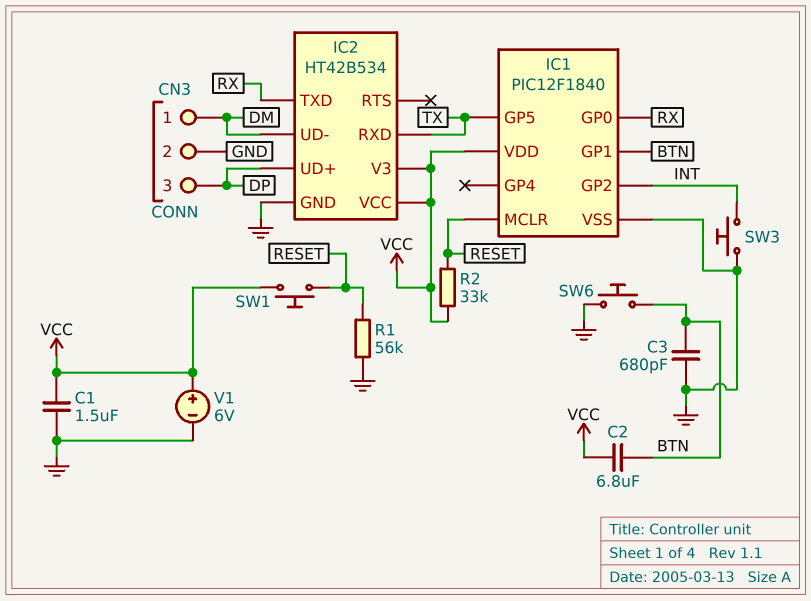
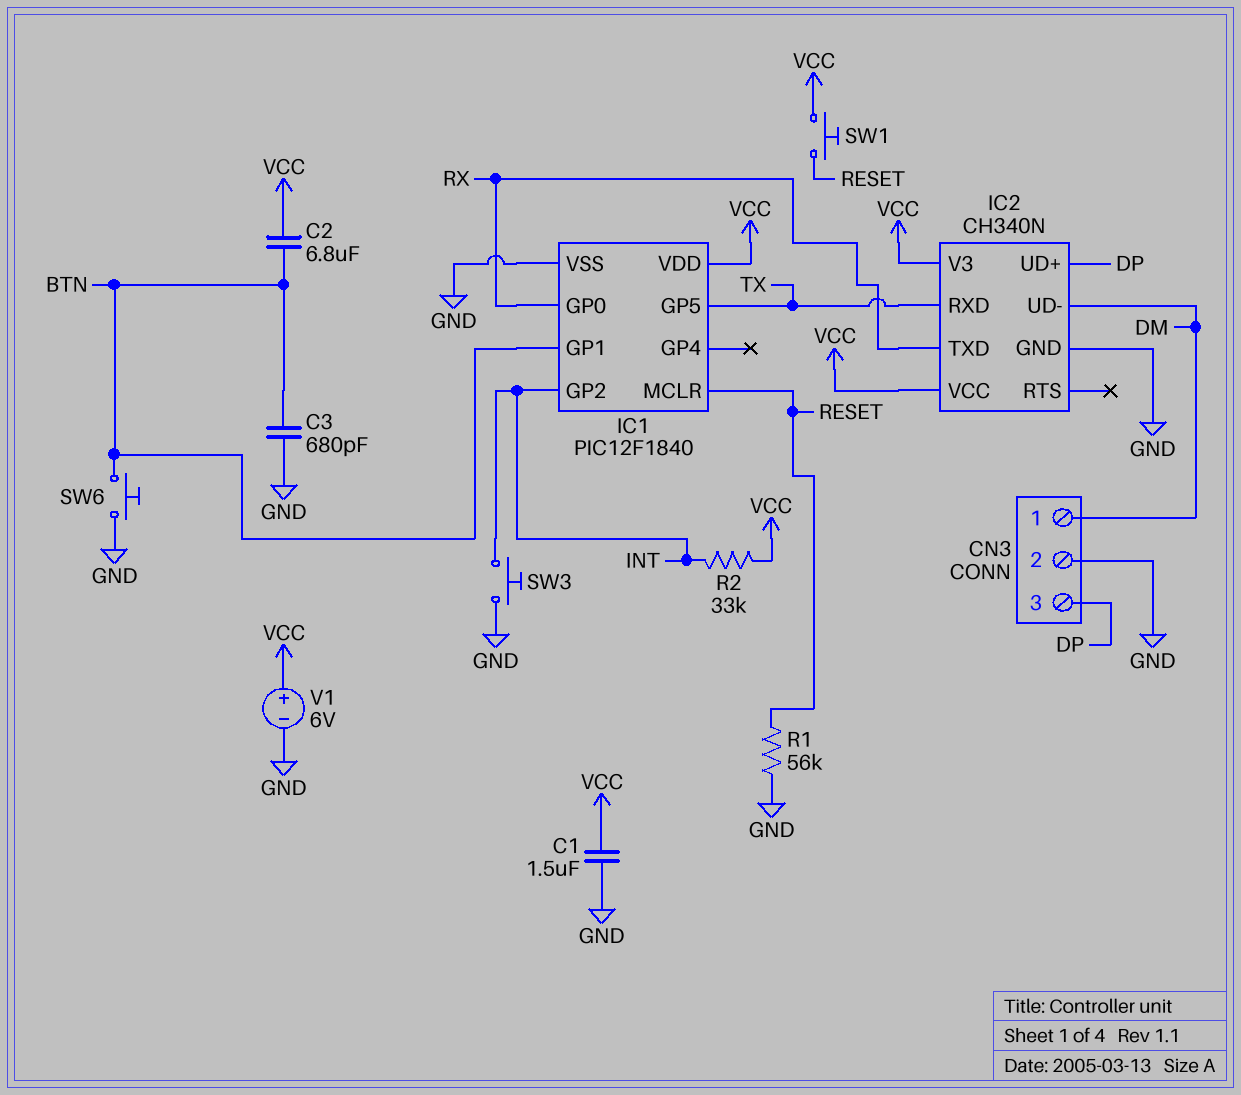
IC2: HT42B534 -> CH340N
R2: 33k (RESET, VCC) -> 33k (INT, VCC)

